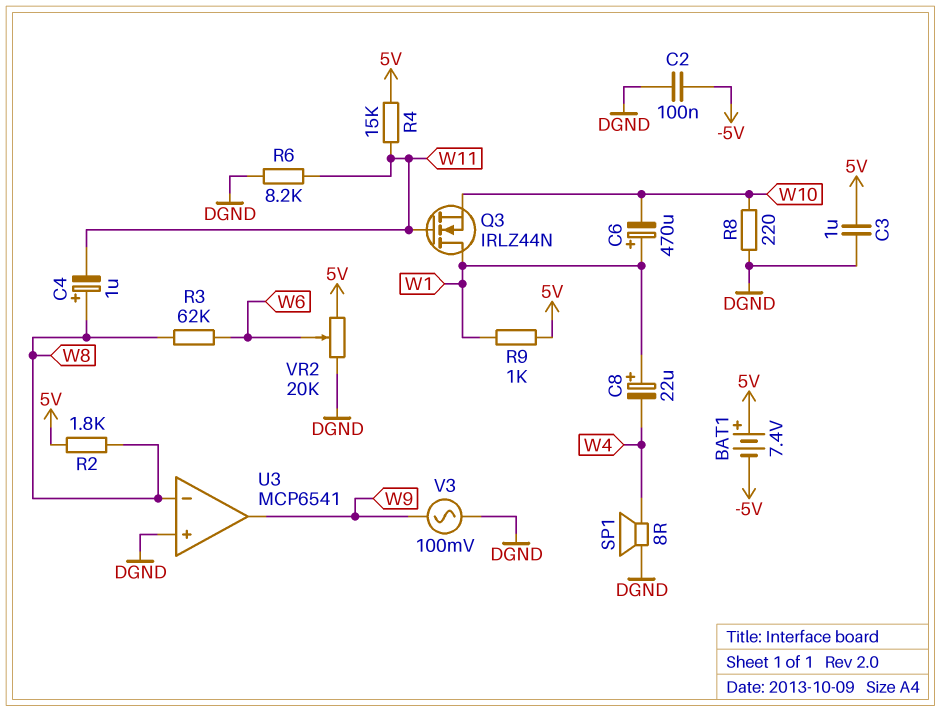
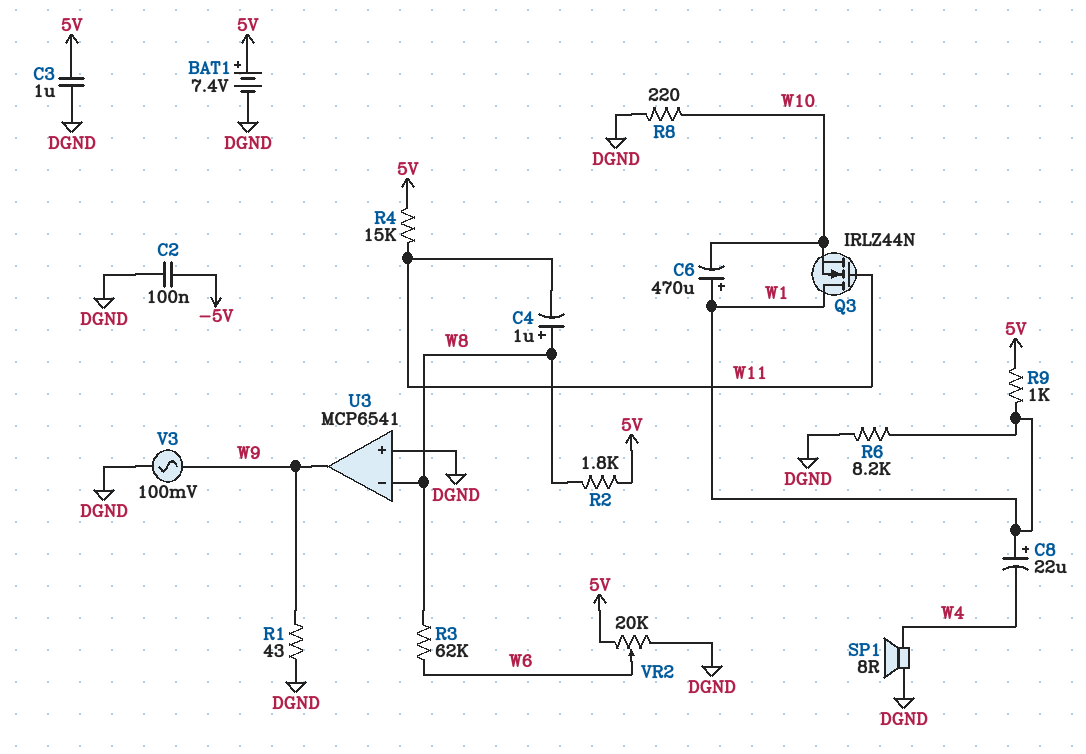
BAT1: 7.4V (plus 5V, minus -5V) -> 7.4V (plus 5V, minus DGND)
R1: none -> 43 (DGND, W9)
R6: 8.2k (DGND, W11) -> 8.2k (DGND, W1)

